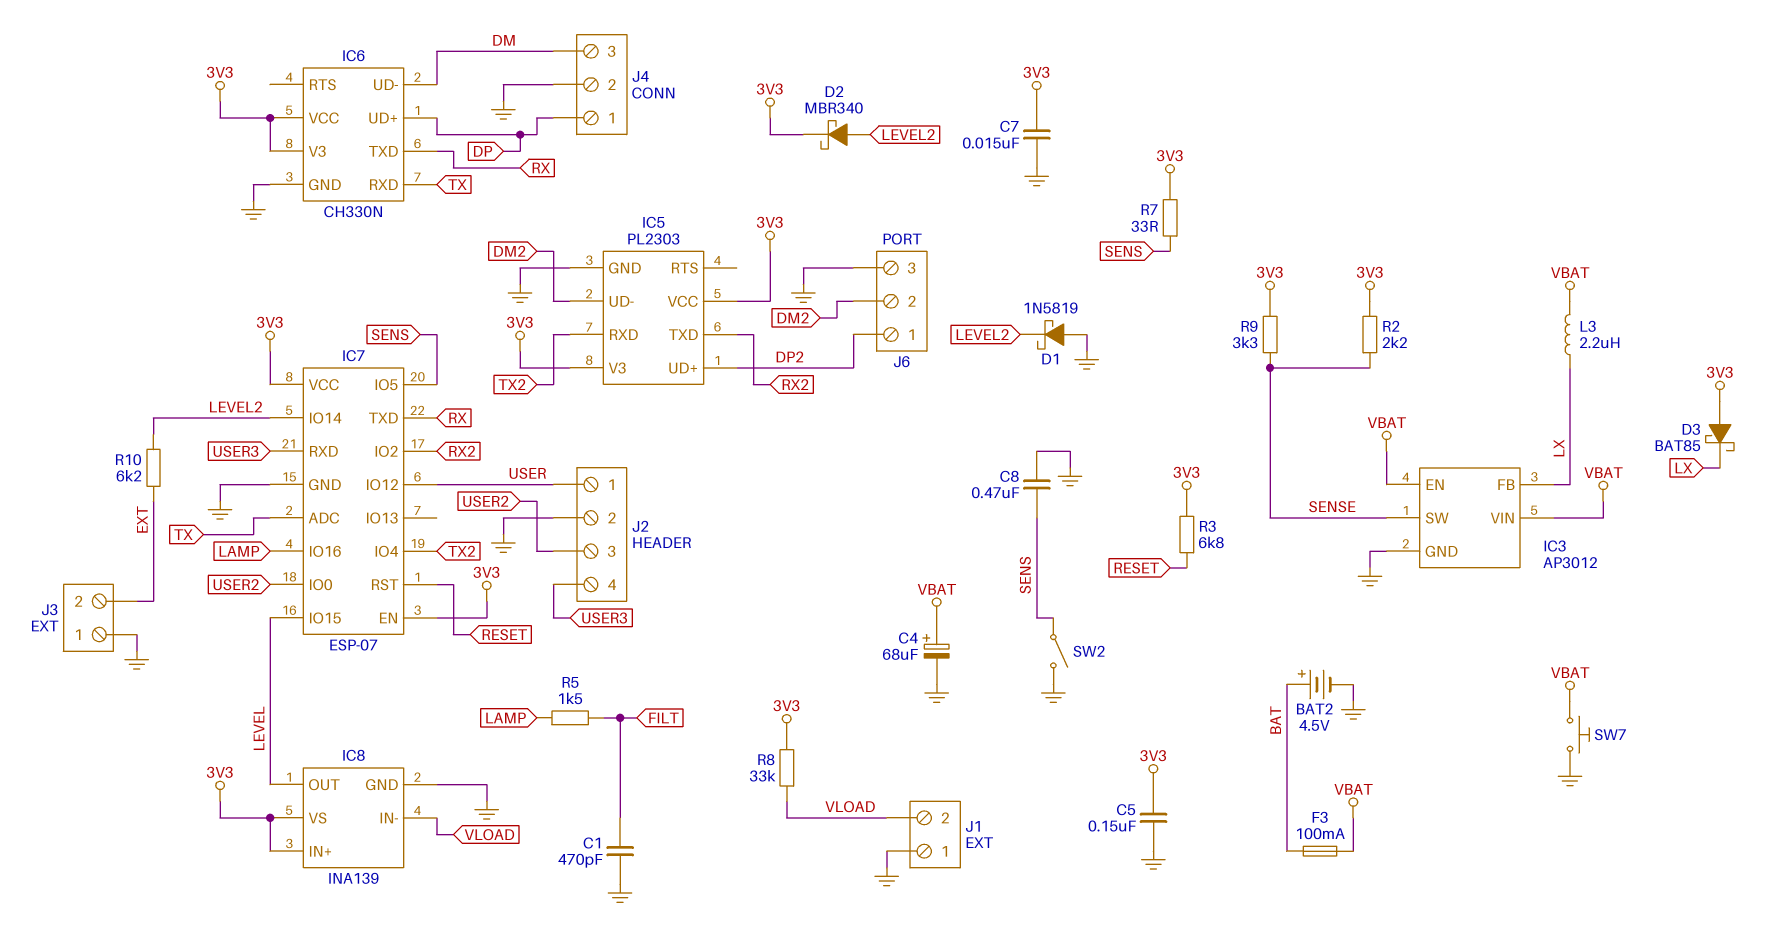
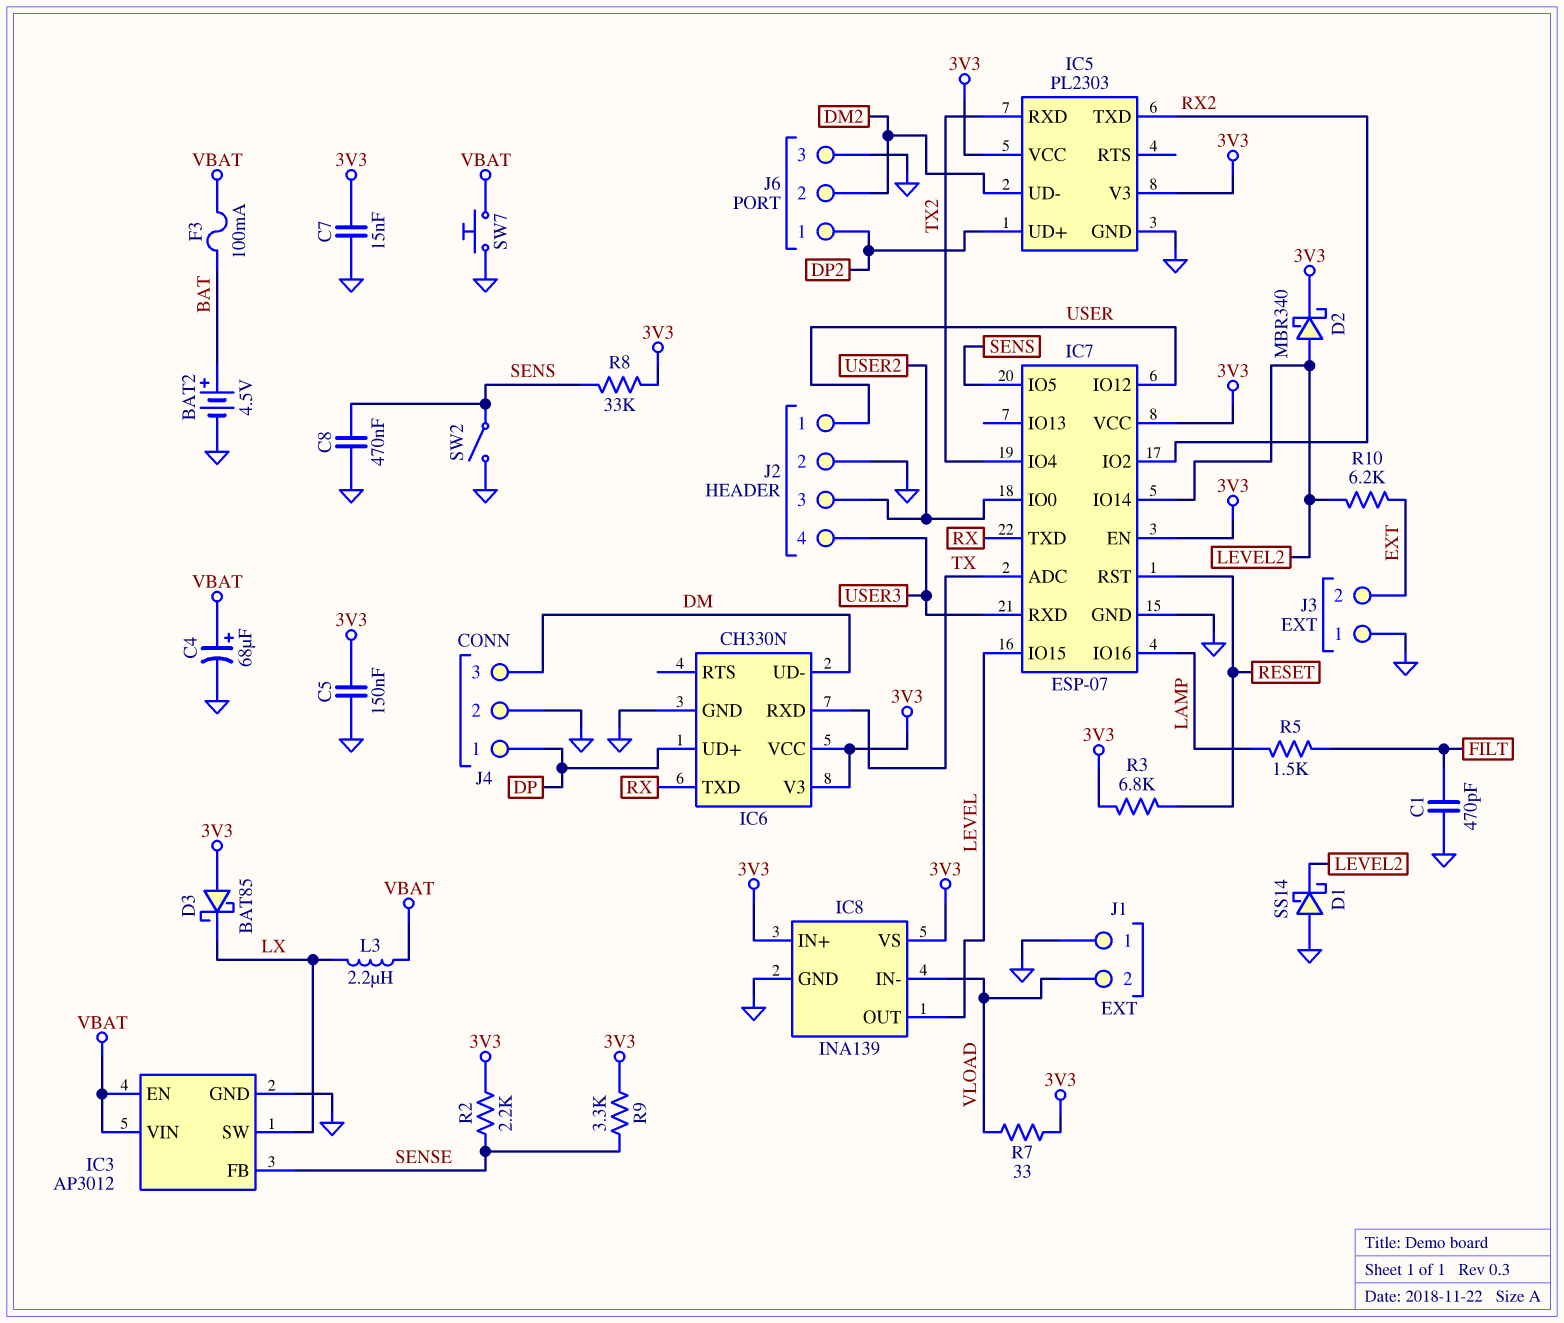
D1: schottky 1N5819 (A GND, K LEVEL2) -> schottky SS14 (A GND, K LEVEL2)
IC3 pin FB: LX -> SENSE
IC3 pin SW: SENSE -> LX
R7: 33 (3V3, SENS) -> 33 (3V3, VLOAD)
R8: 33k (3V3, VLOAD) -> 33k (3V3, SENS)

